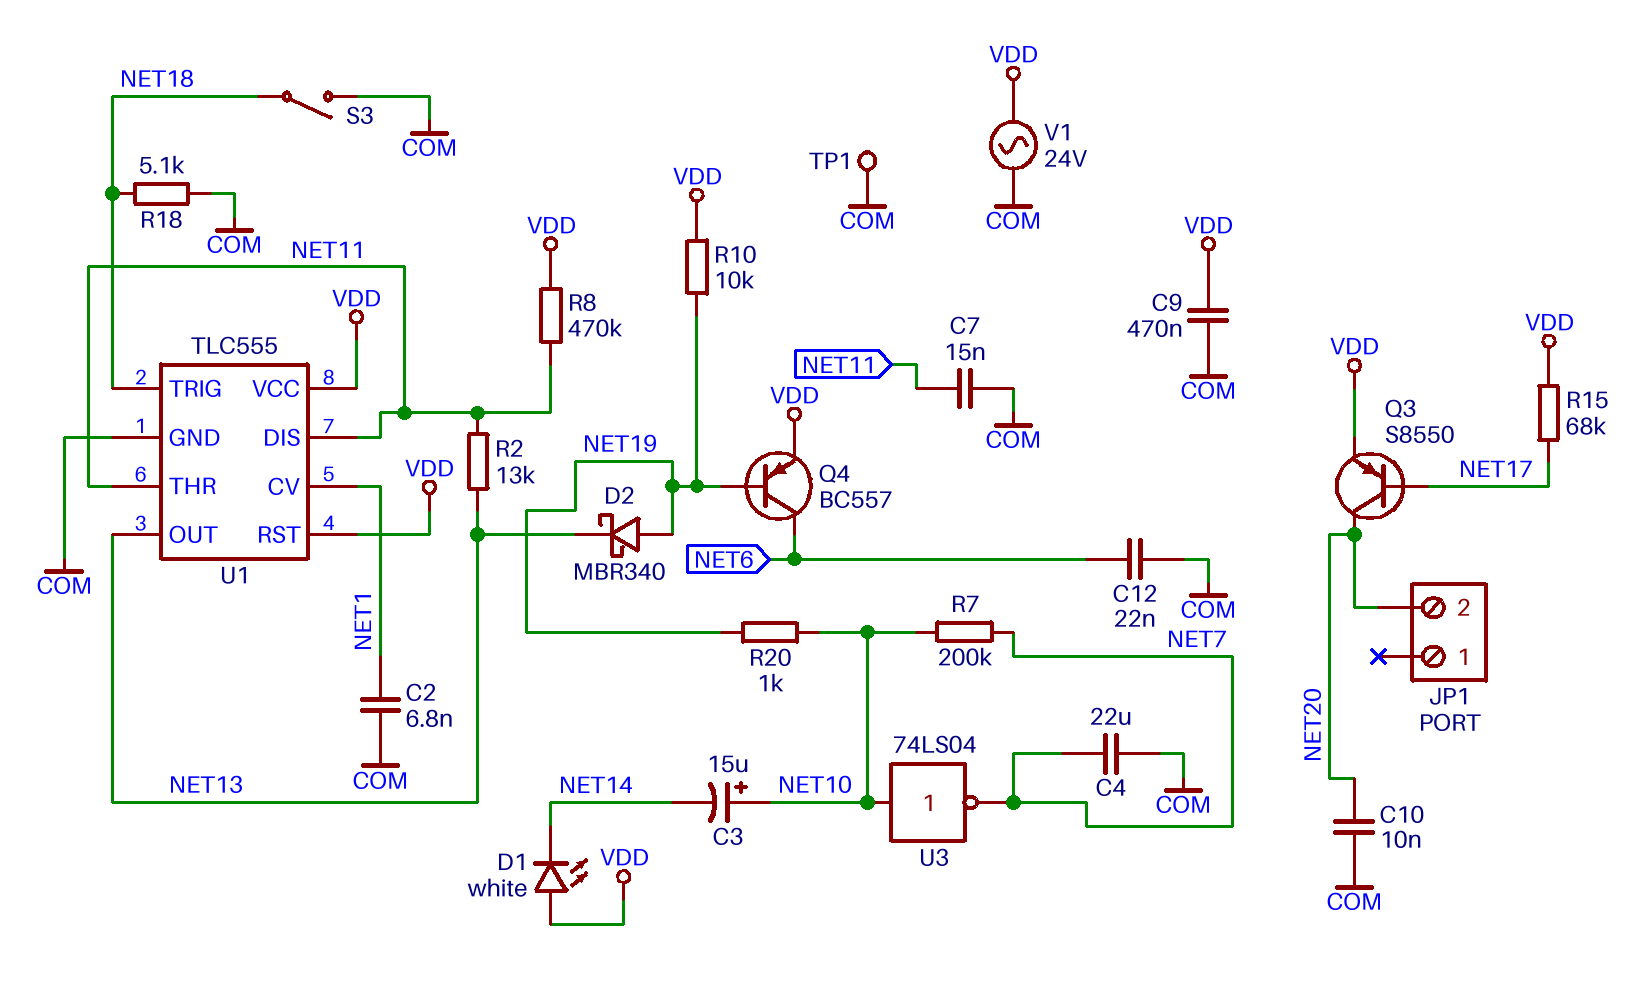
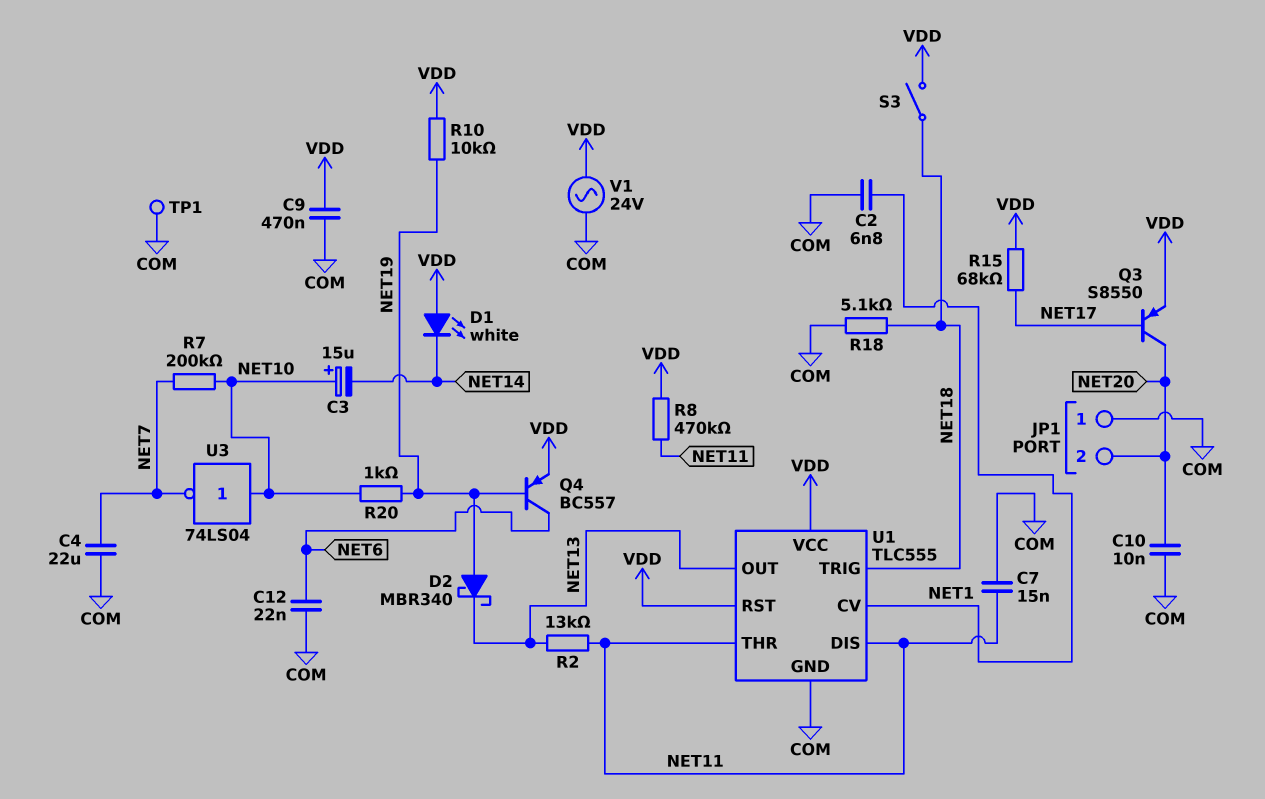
JP1 pin 1: none -> COM
S3: switch (COM, NET18) -> switch (NET18, VDD)

